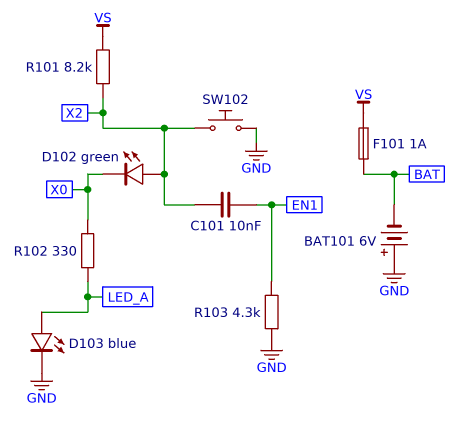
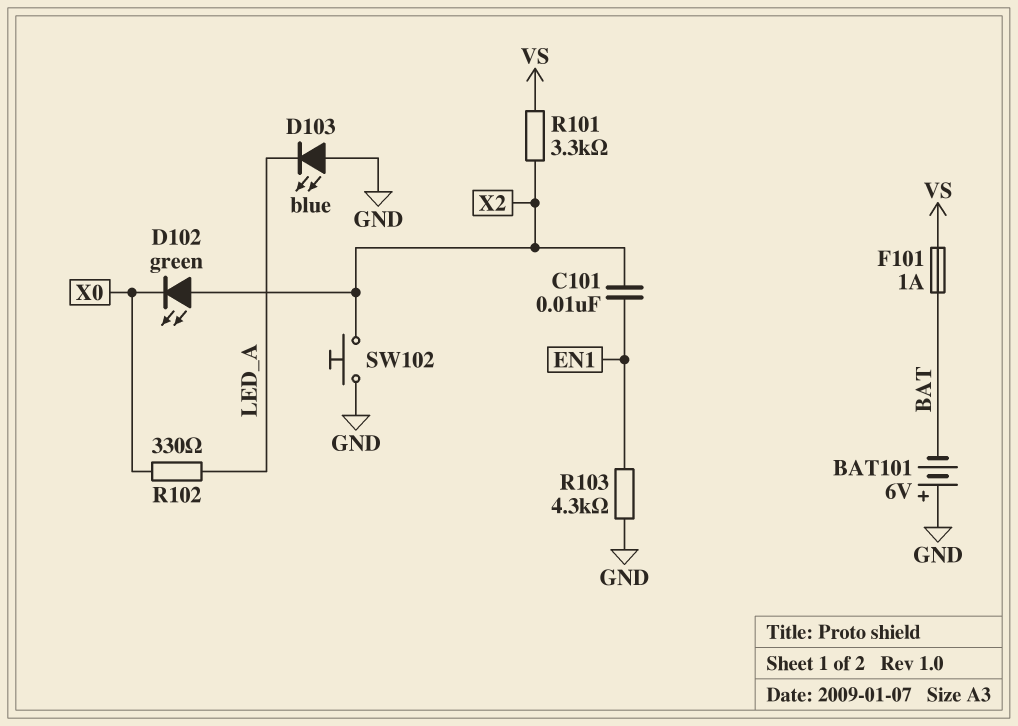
D103: LED blue (A LED_A, K GND) -> LED blue (A GND, K LED_A)
R101: 8.2k (VS, X2) -> 3.3k (VS, X2)

